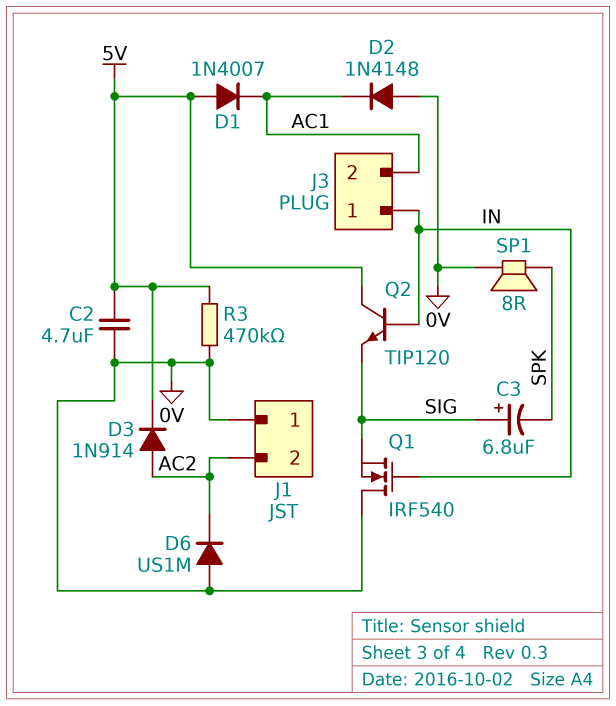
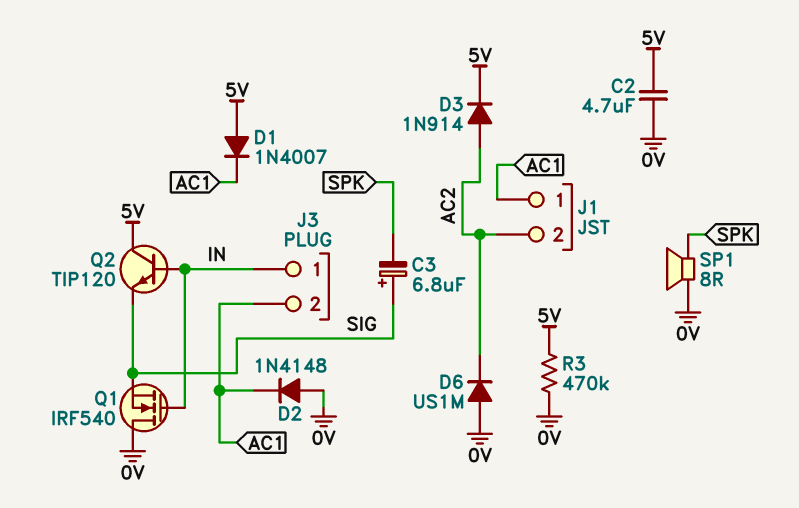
J1 pin 1: 0V -> AC1

